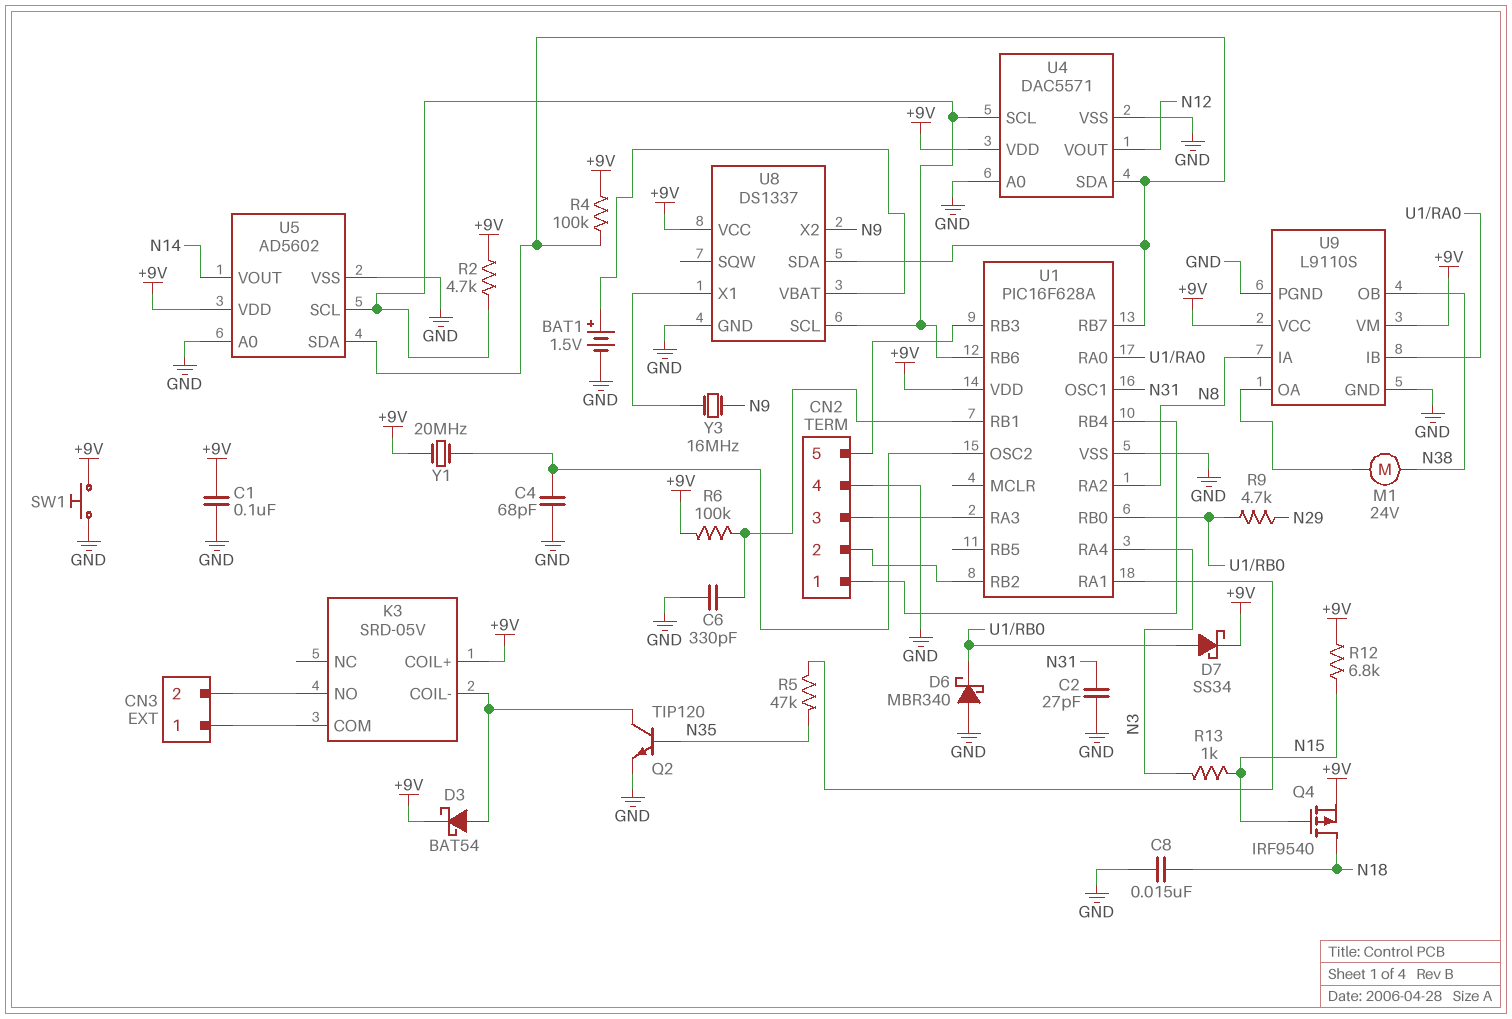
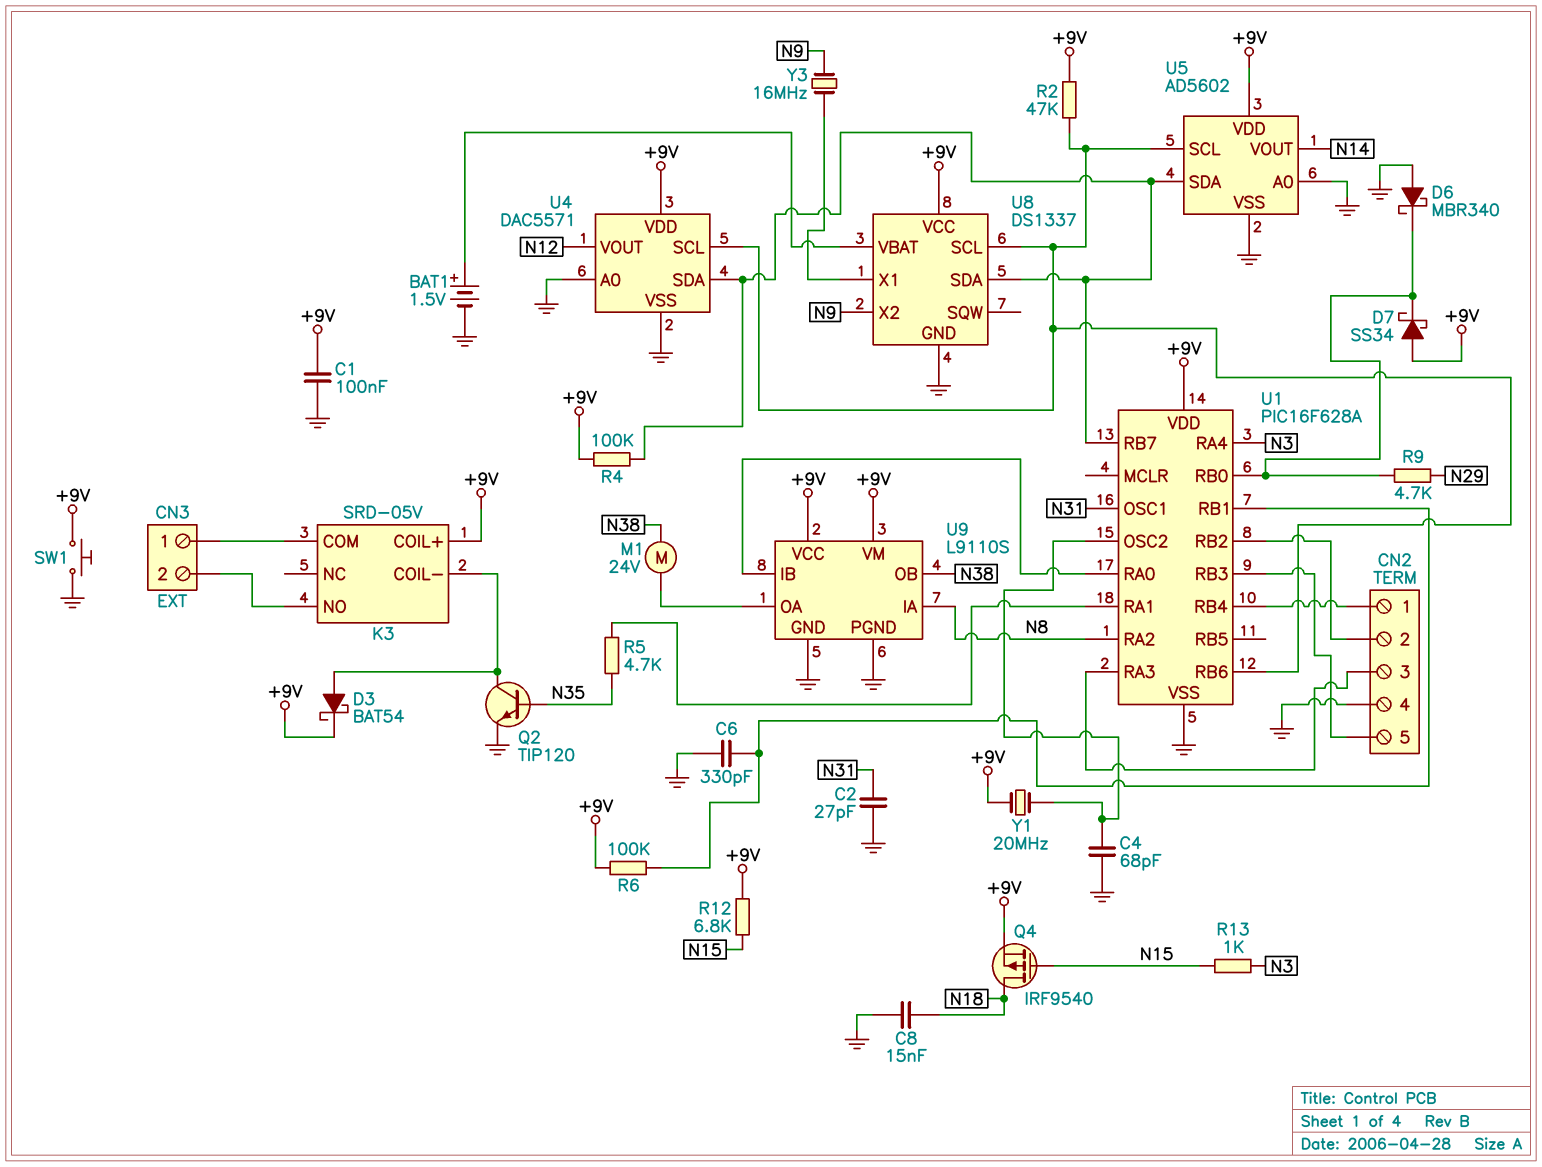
D7: schottky SS34 (A U1/RB0, K +9V) -> schottky SS34 (A +9V, K U1/RB0)
R2: 4.7k (+9V, U1/RB6) -> 47k (+9V, U1/RB6)
R5: 47k (N35, U1/RA1) -> 4.7k (N35, U1/RA1)

